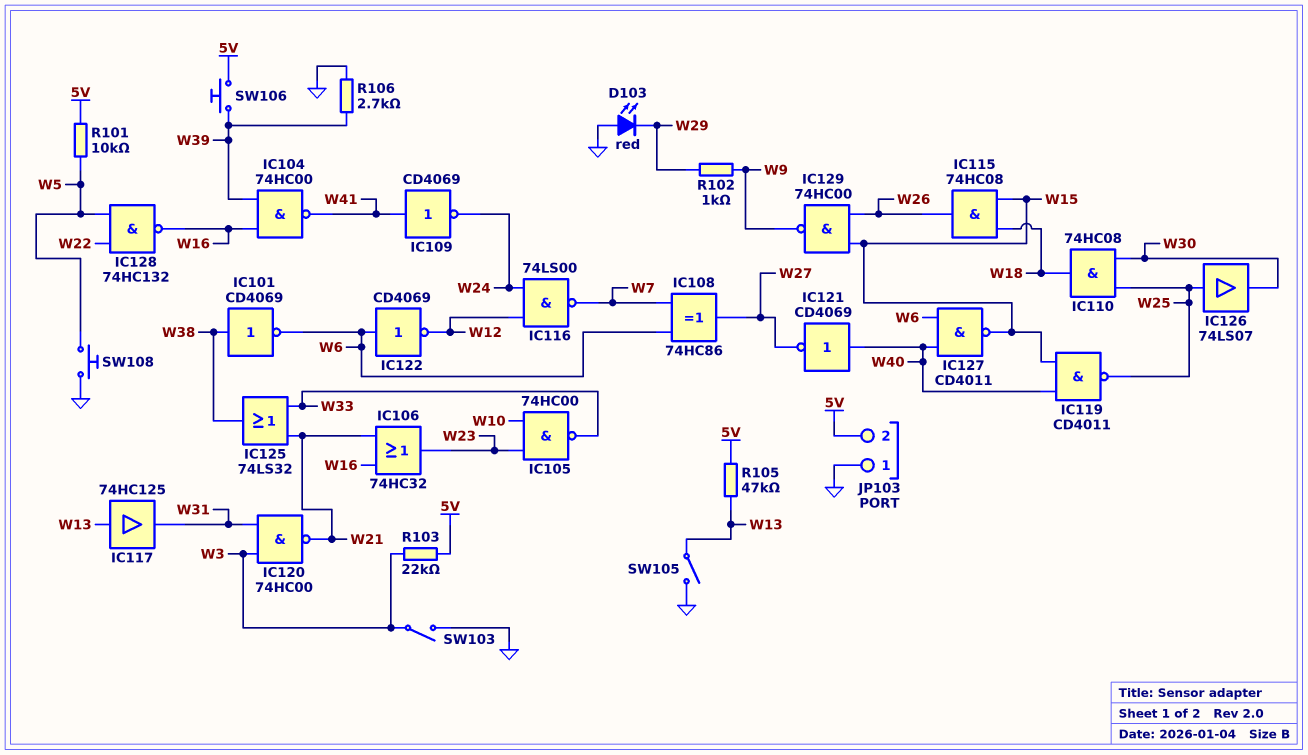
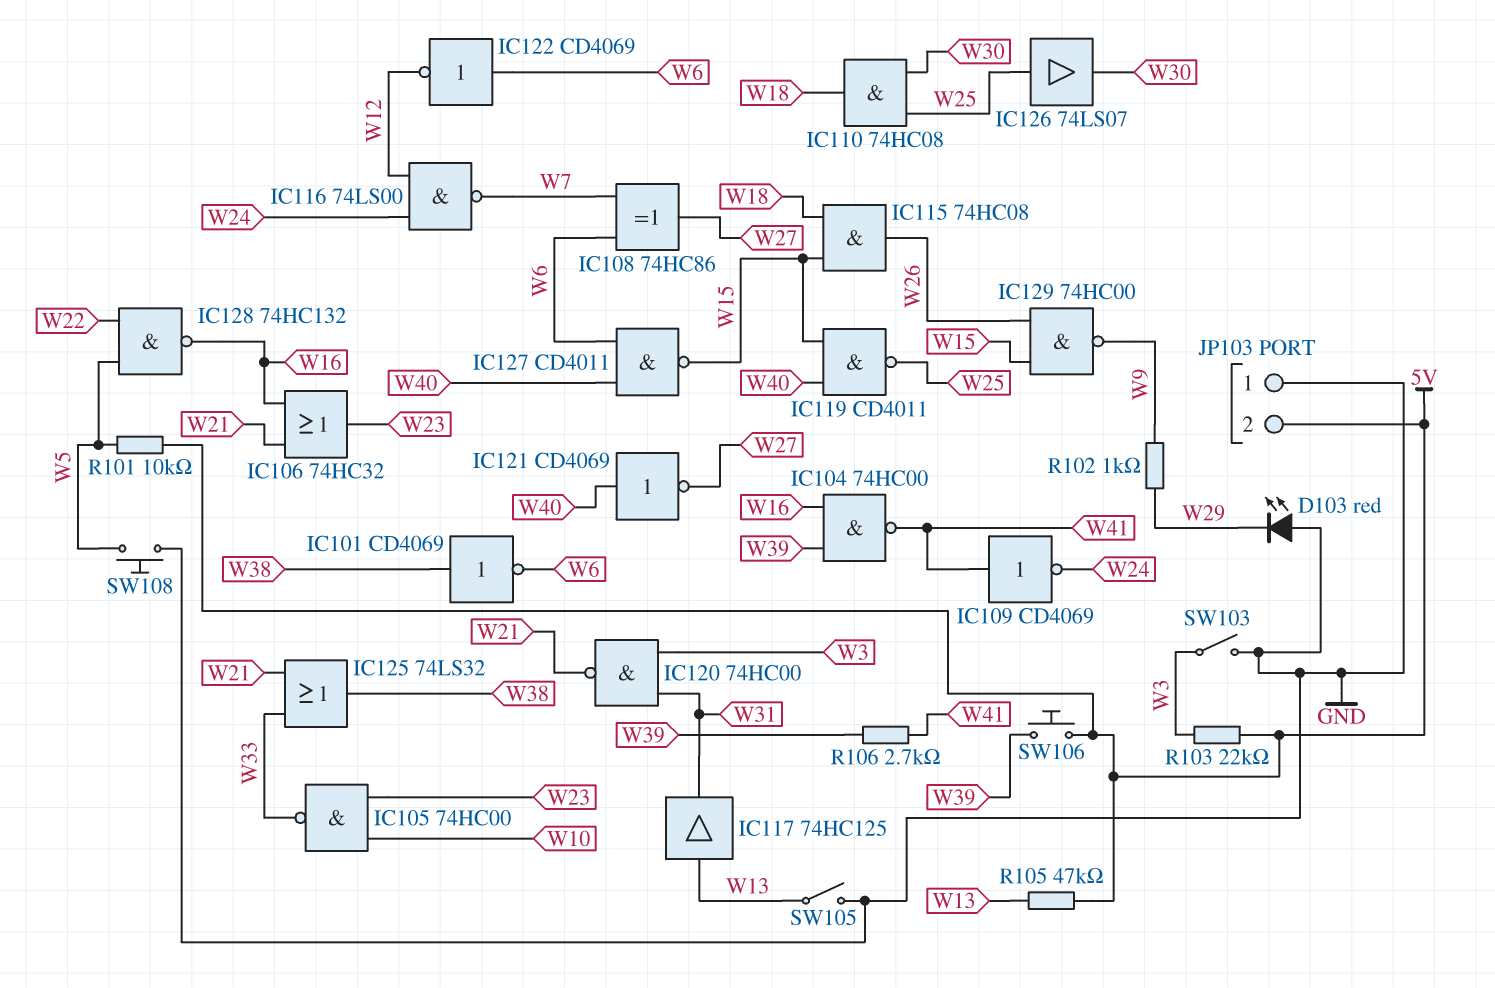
R106: 2.7k (GND, W39) -> 2.7k (W39, W41)

